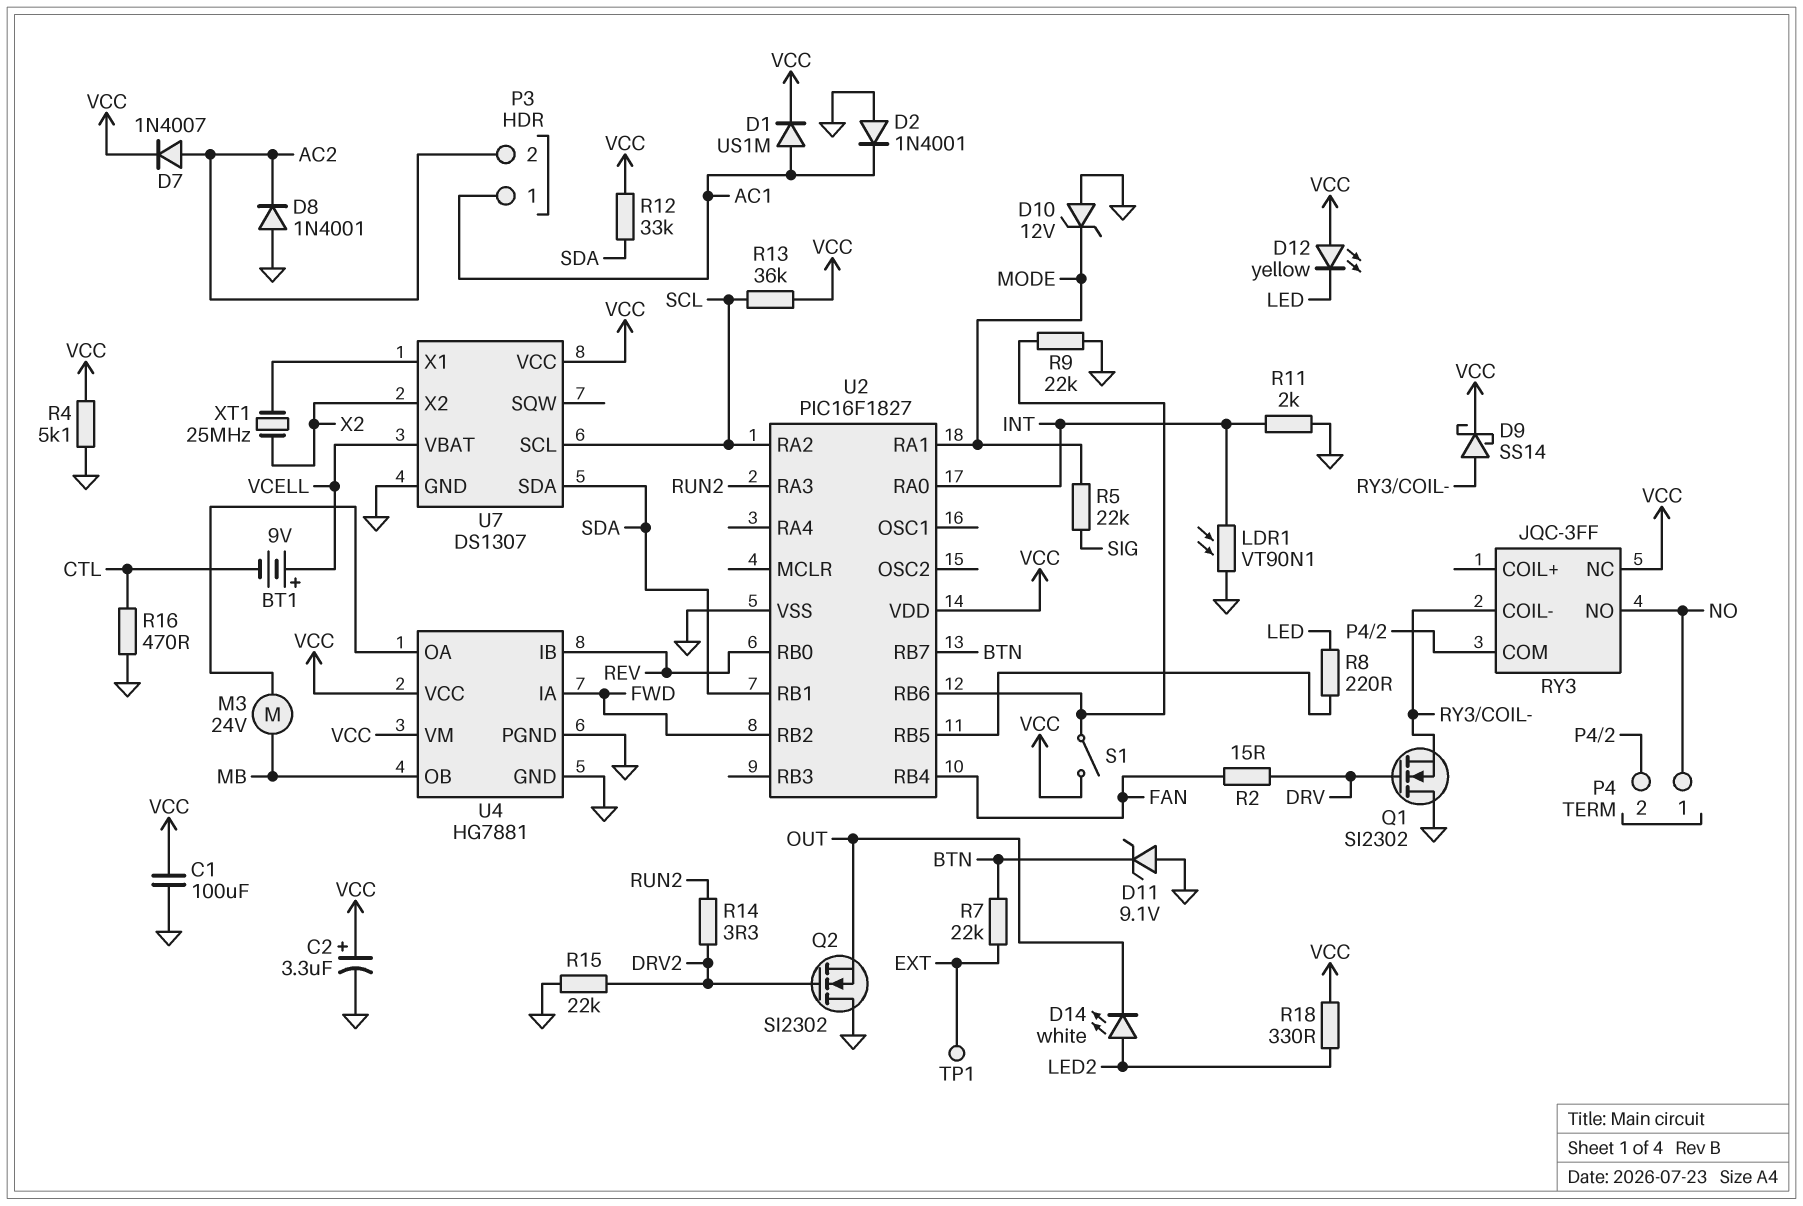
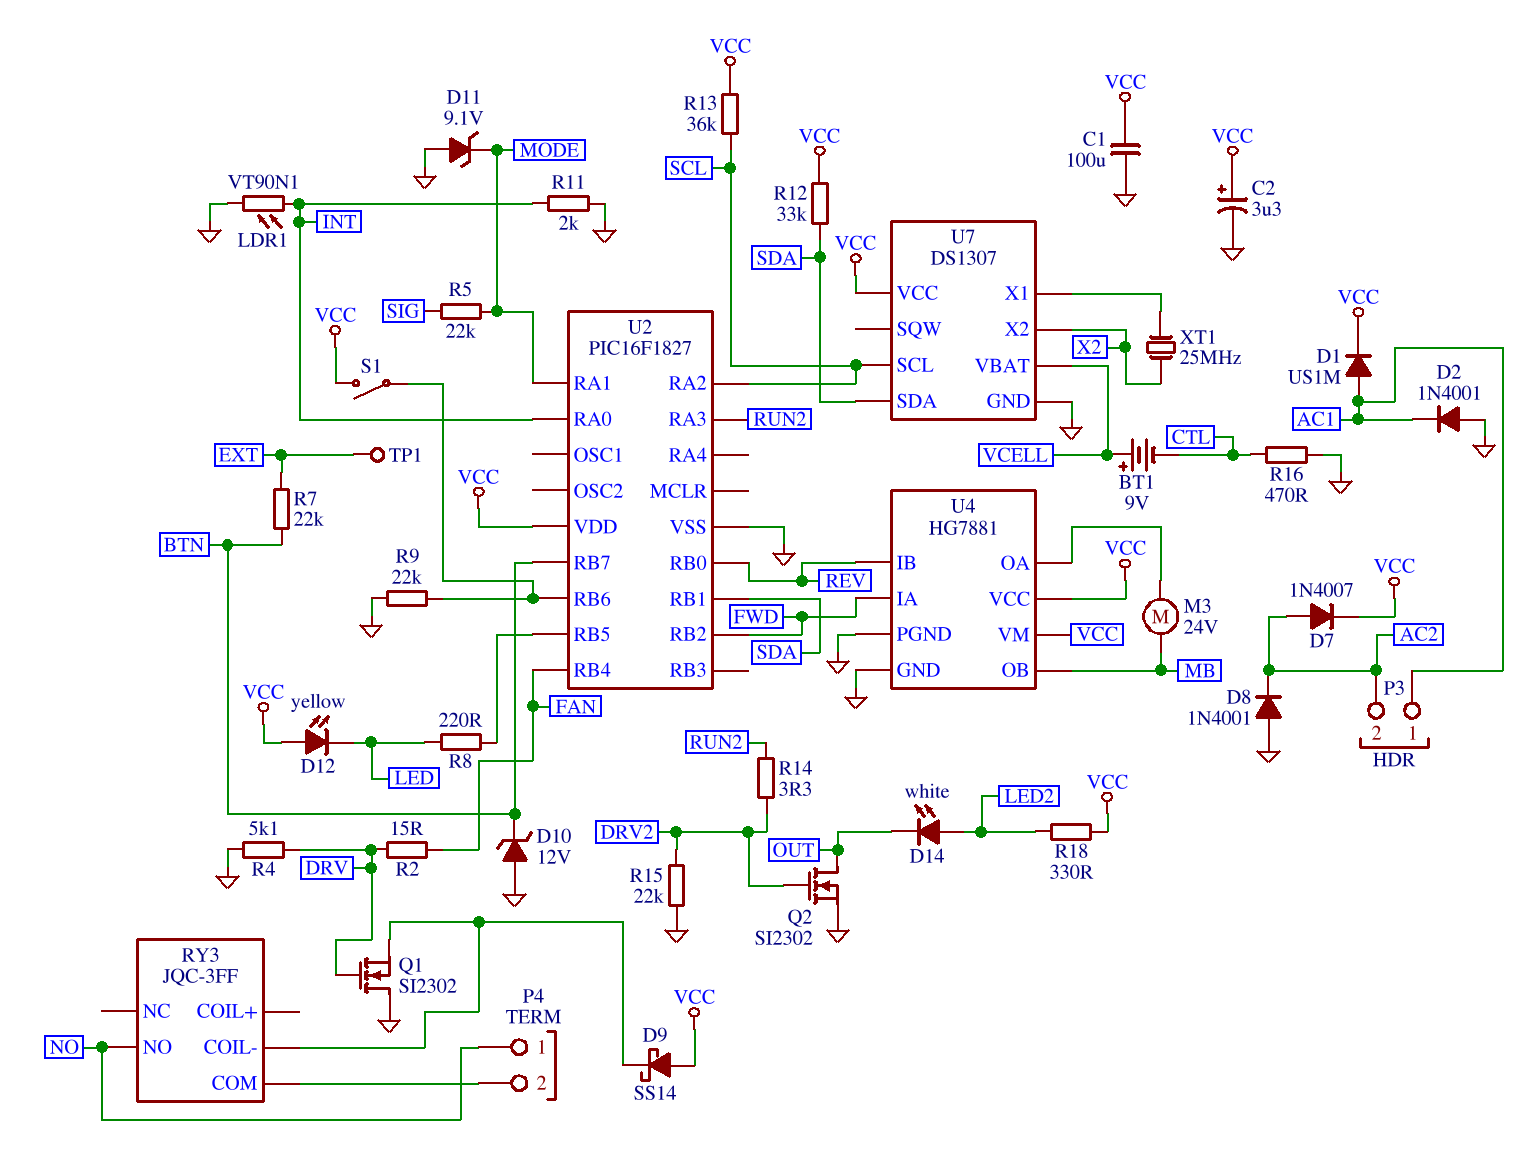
D9: schottky SS14 (A RY3/COIL-, K VCC) -> schottky SS14 (A VCC, K RY3/COIL-)
D10: zener 12V (A GND, K MODE) -> zener 12V (A GND, K BTN)
D11: zener 9.1V (A GND, K BTN) -> zener 9.1V (A GND, K MODE)
Q2: NMOS SI2302 (G DRV2, D GND, S OUT) -> NMOS SI2302 (G DRV2, D OUT, S GND)
R4: 5.1k (GND, VCC) -> 5.1k (DRV, GND)
RY3 pin NC: VCC -> none

